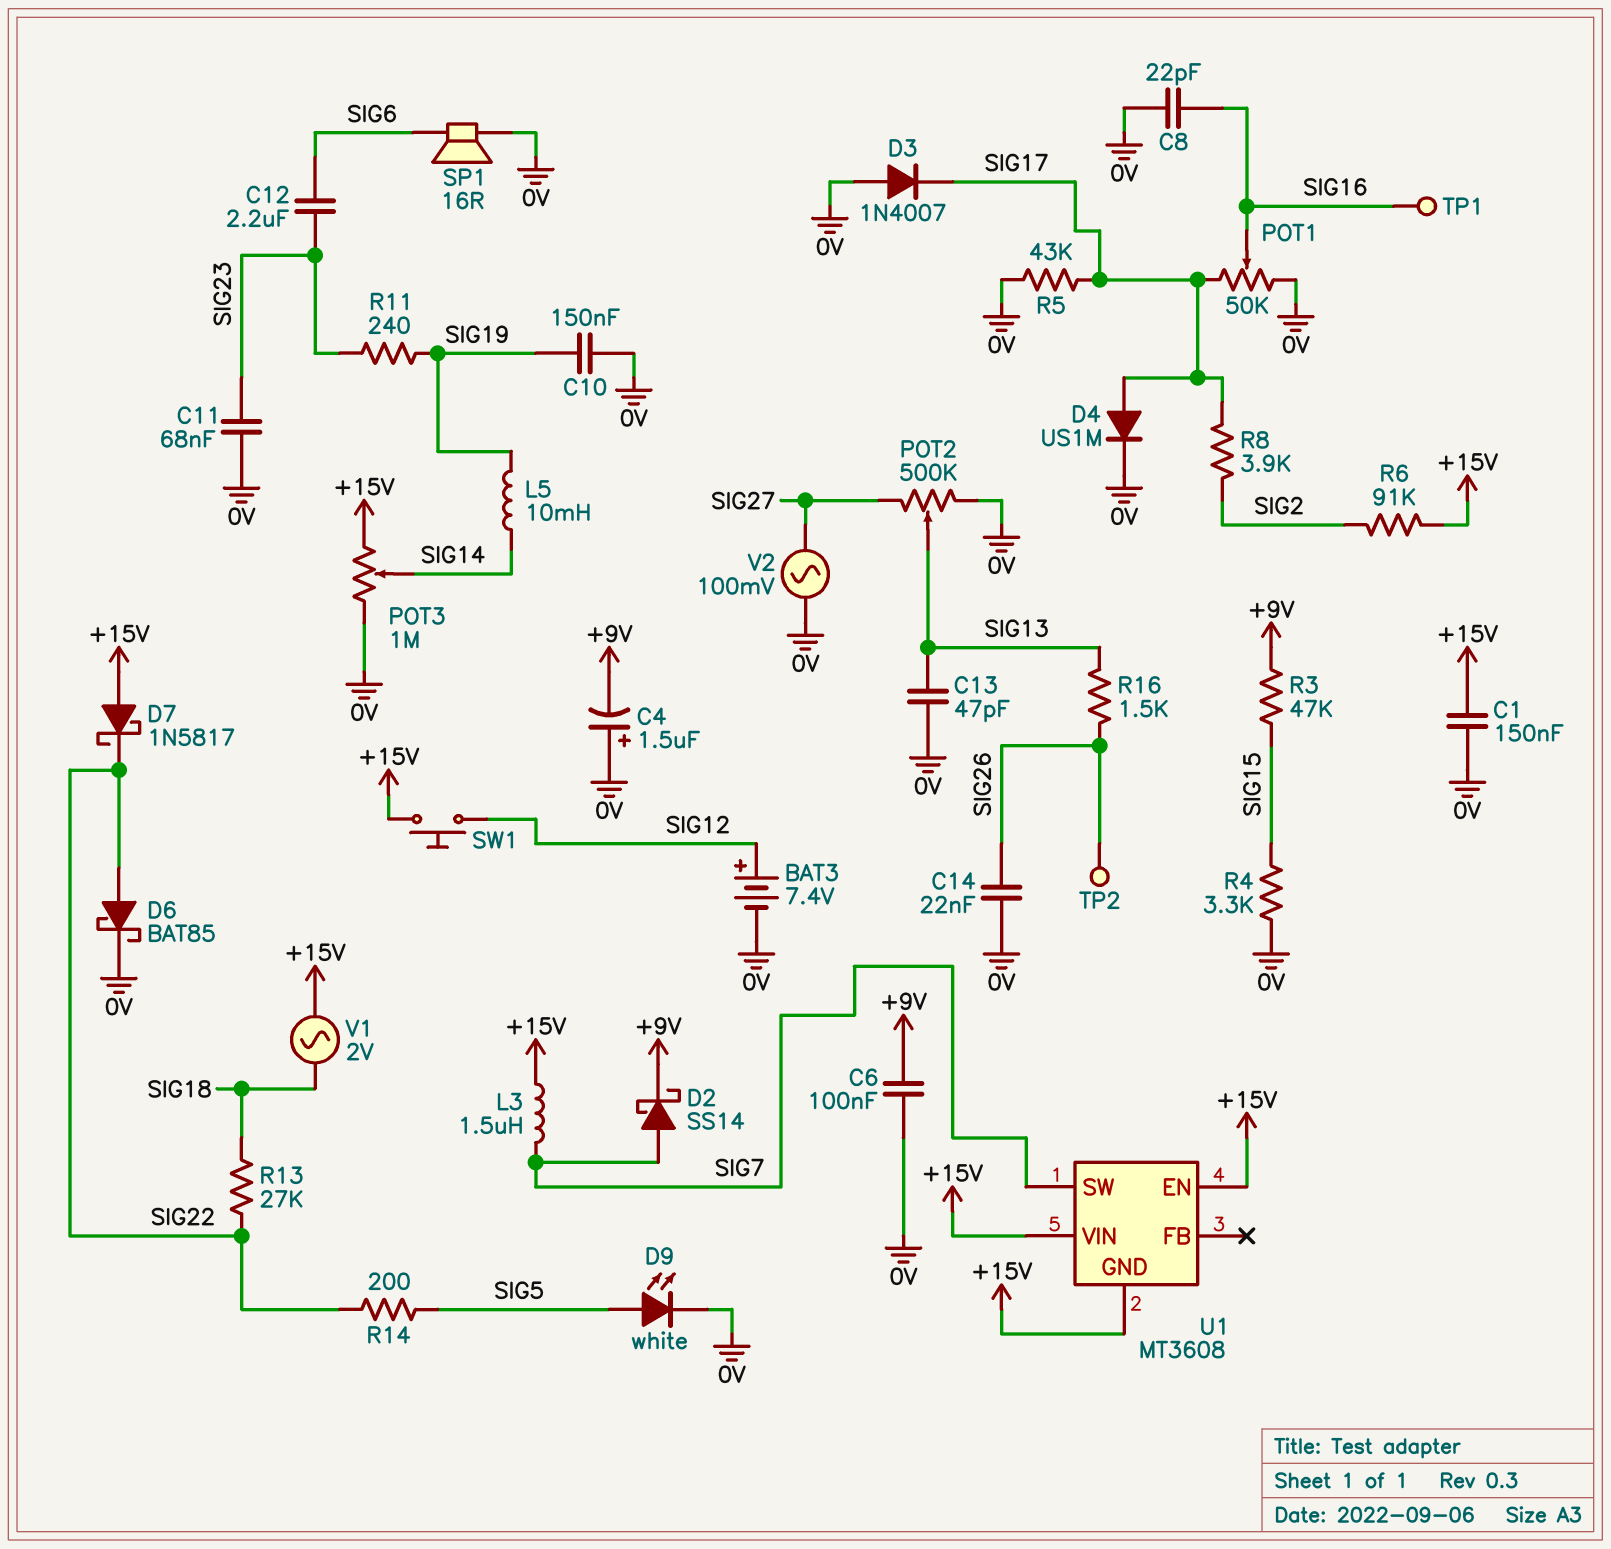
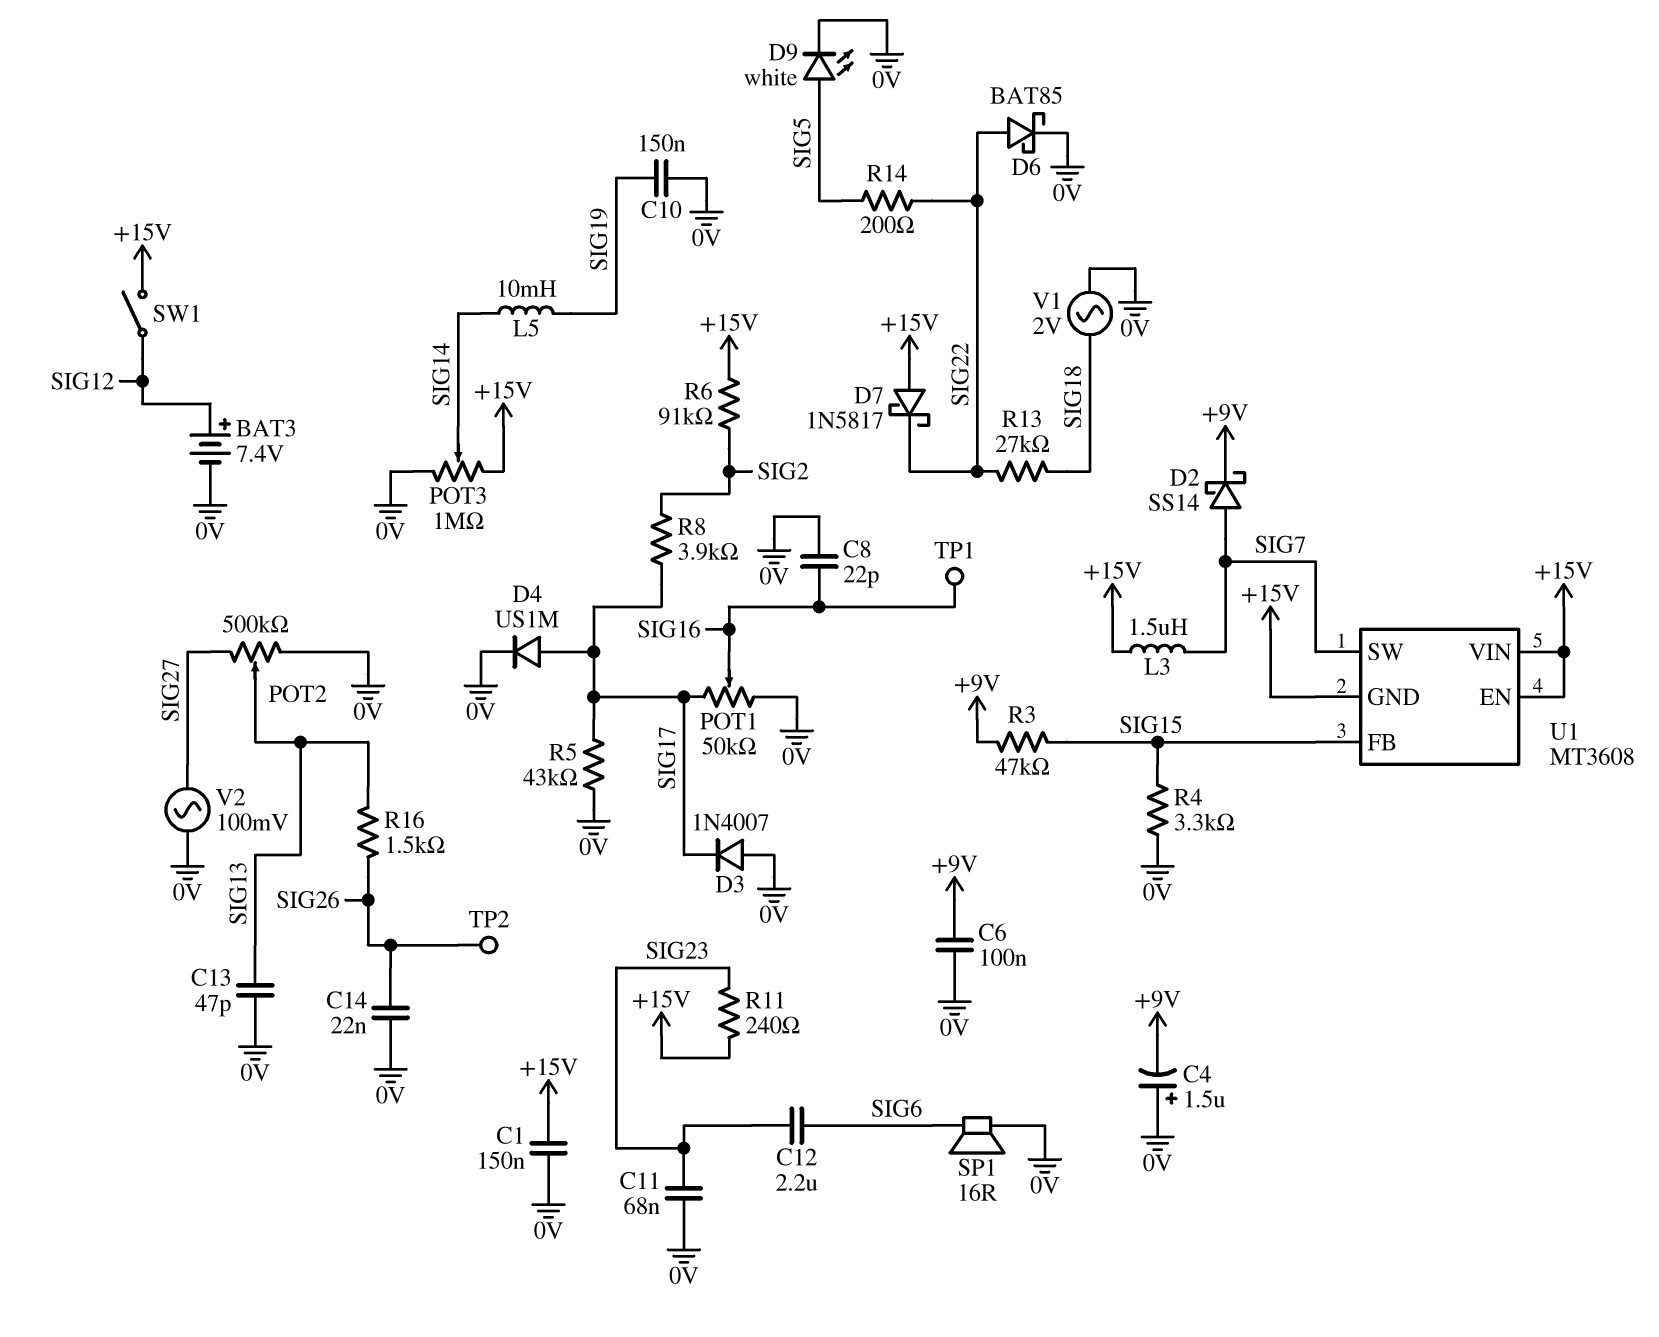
R11: 240 (SIG19, SIG23) -> 240 (+15V, SIG23)
SW1: button (+15V, SIG12) -> switch (+15V, SIG12)
U1 pin FB: none -> SIG15
V1: AC 2V (+15V, SIG18) -> AC 2V (0V, SIG18)

